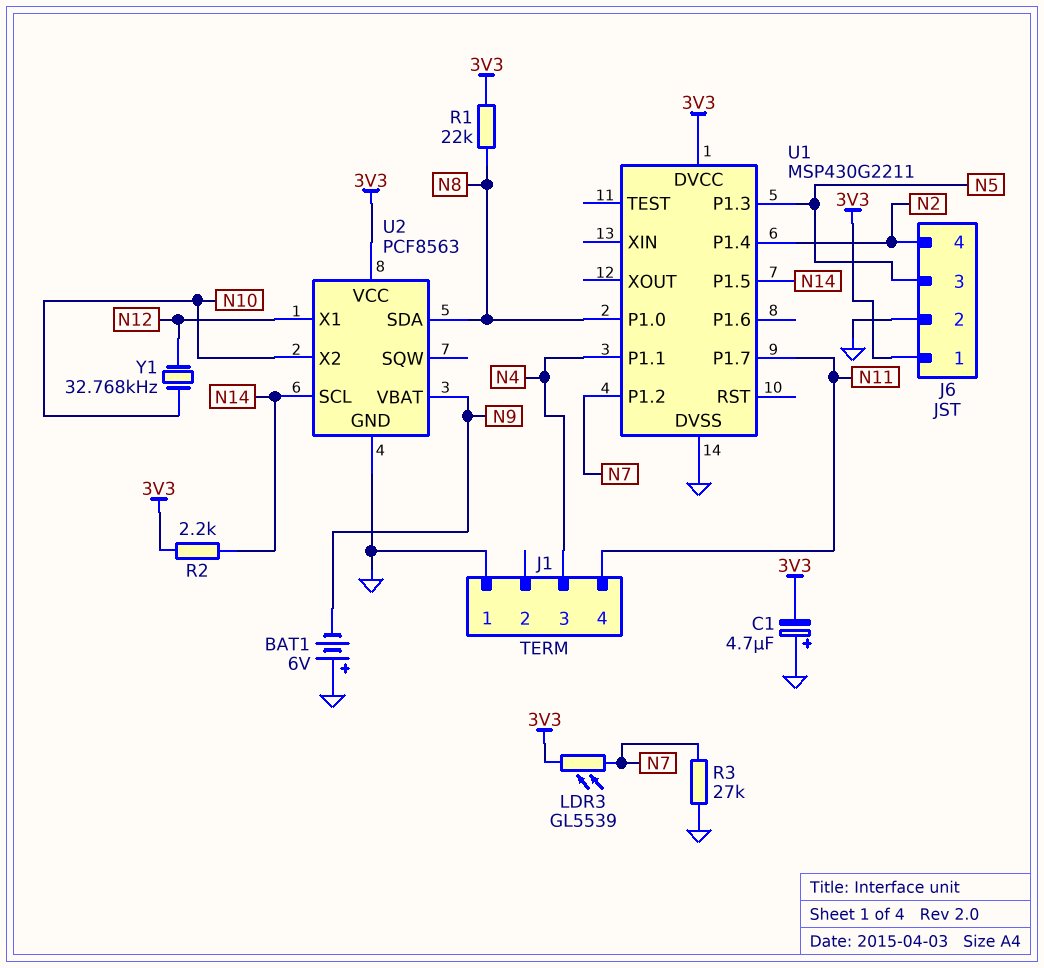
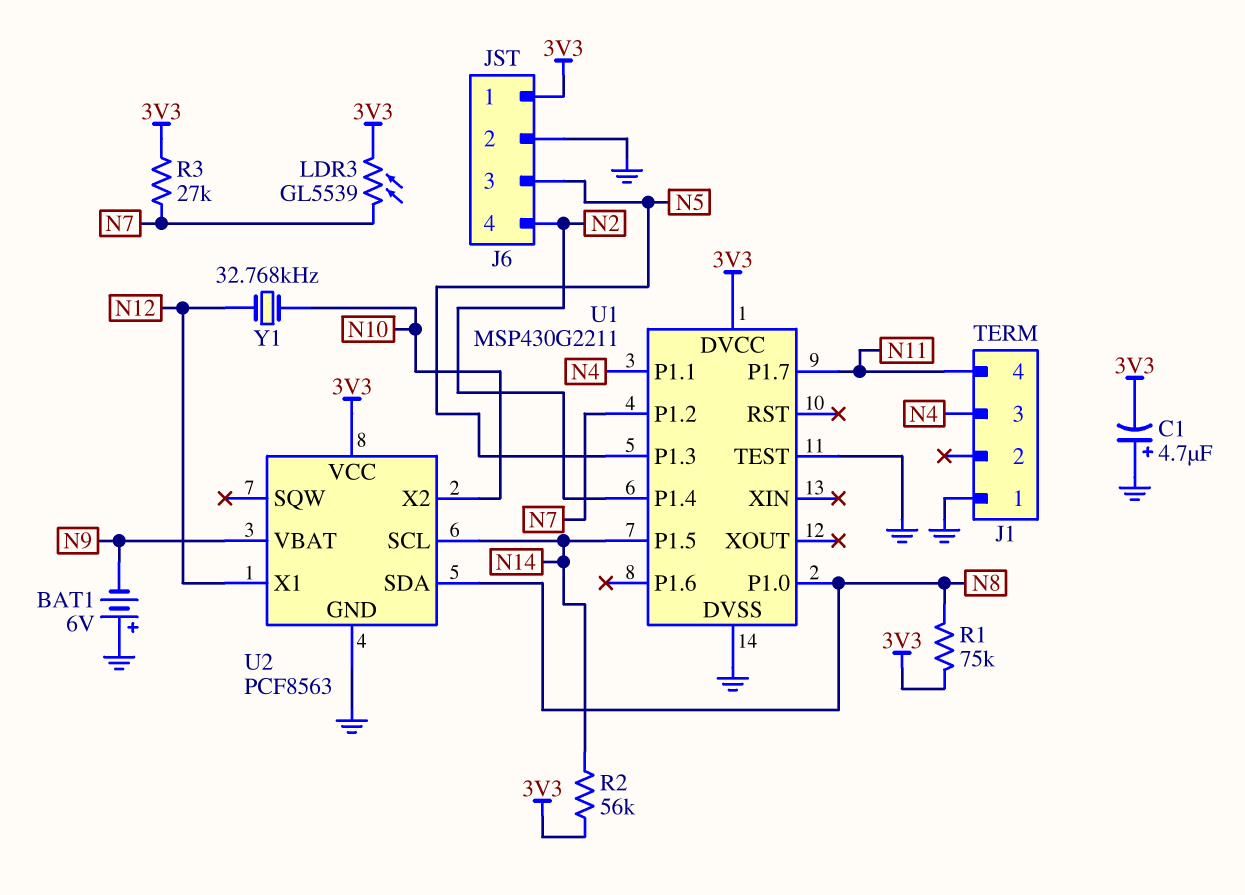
R1: 22k (3V3, N8) -> 75k (3V3, N8)
R2: 2.2k (3V3, N14) -> 56k (3V3, N14)
R3: 27k (GND, N7) -> 27k (3V3, N7)
U1 pin TEST: none -> GND

